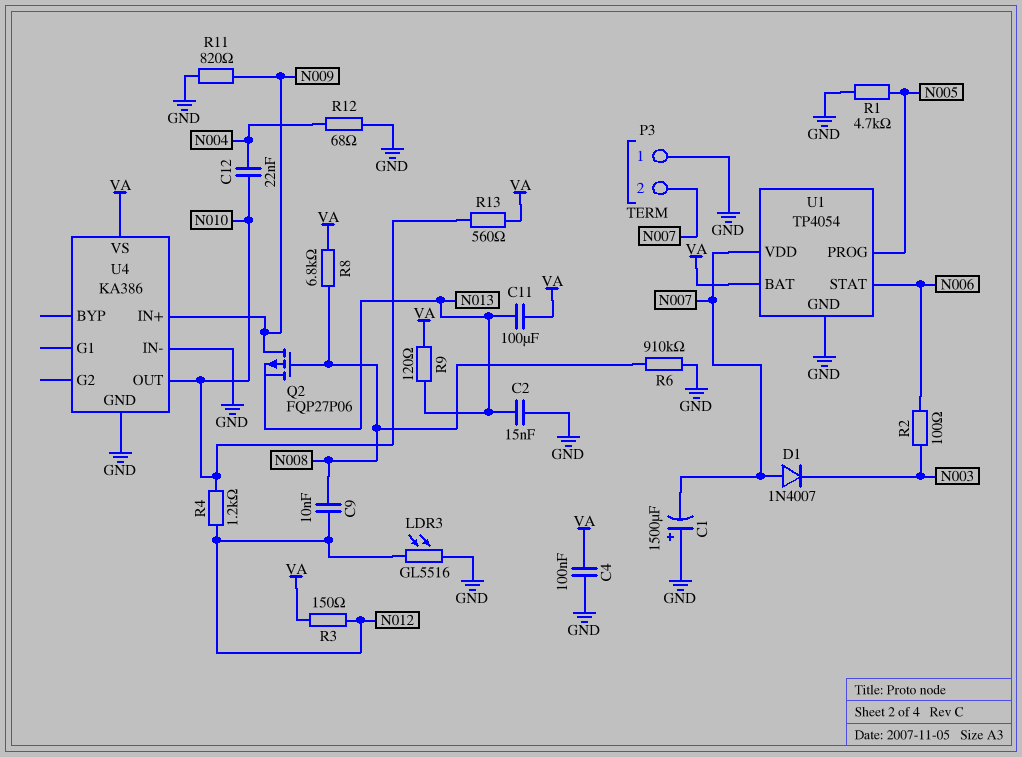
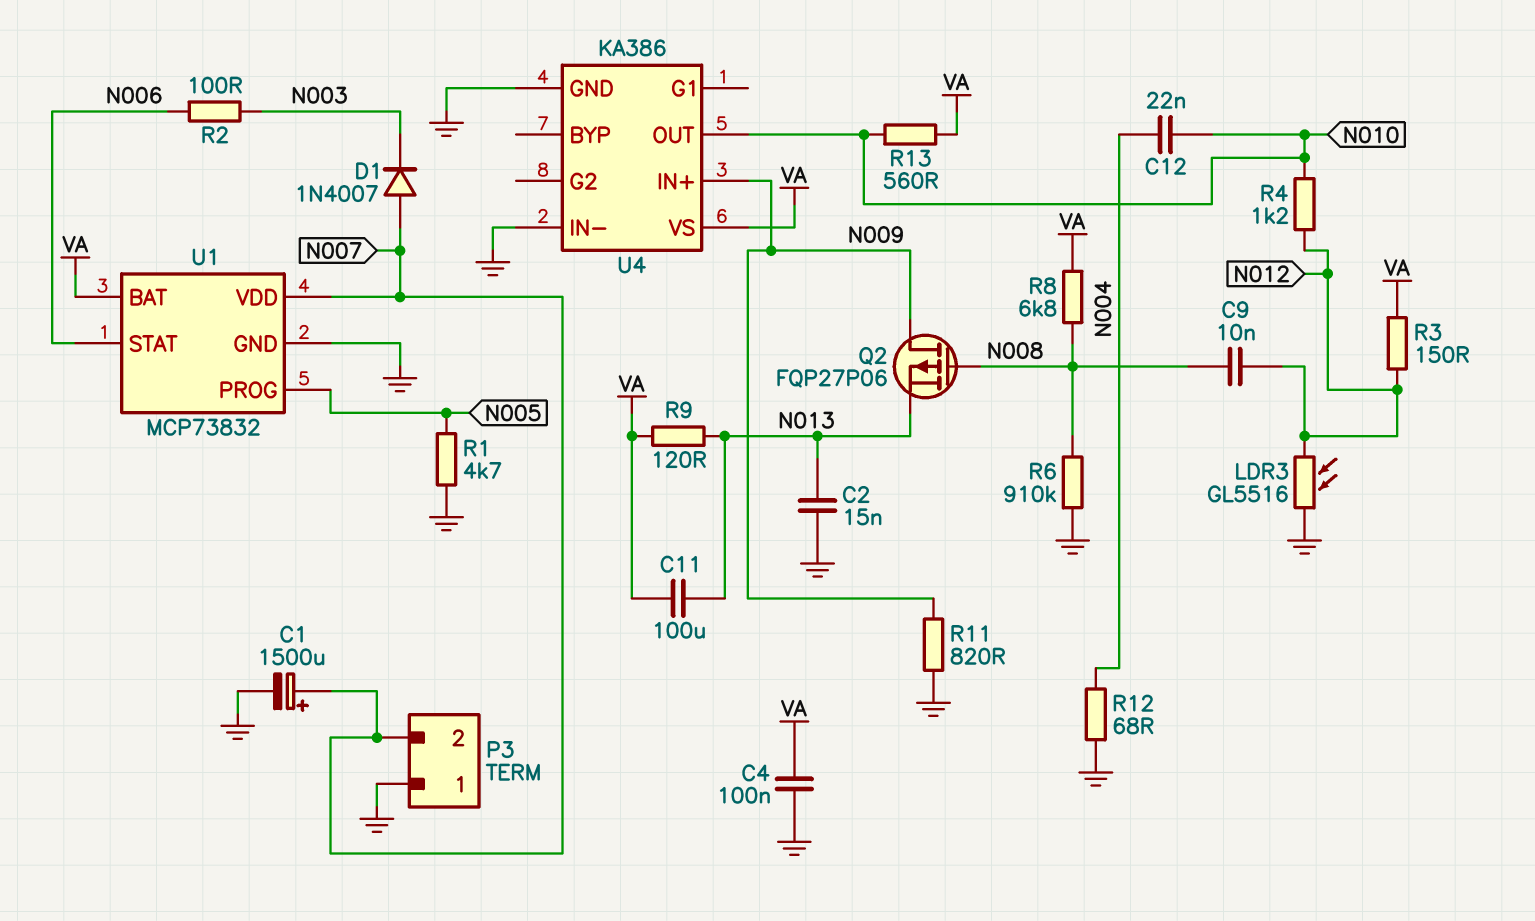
C1: 1500uF (plus GND, minus N007) -> 1500uF (plus N007, minus GND)
U1: TP4054 -> MCP73832

